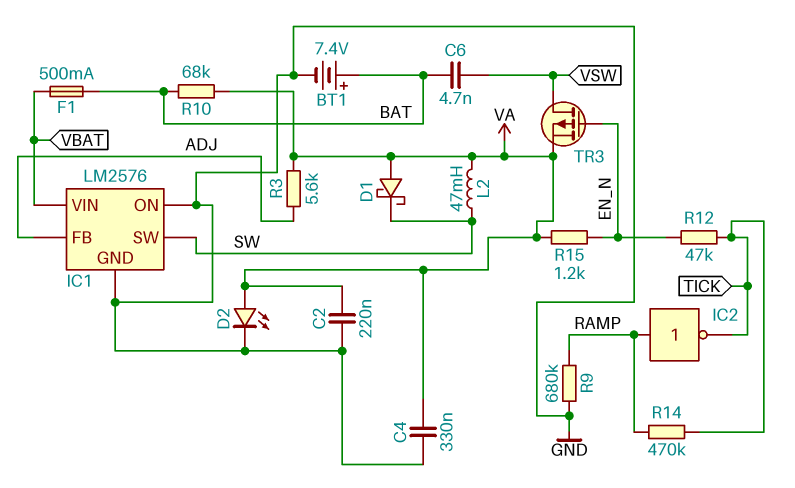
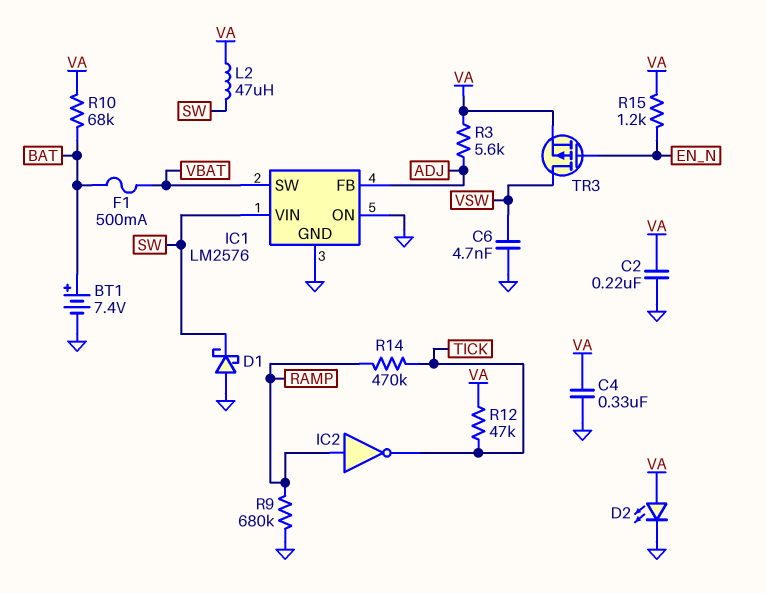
C6: 4.7nF (BAT, VSW) -> 4.7nF (GND, VSW)
D1: schottky (A VA, K SW) -> schottky (A GND, K SW)
IC1 pin SW: SW -> VBAT
IC1 pin VIN: VBAT -> SW
L2: 47mH (SW, VA) -> 47uH (SW, VA)
R12: 47k (EN_N, TICK) -> 47k (TICK, VA)

